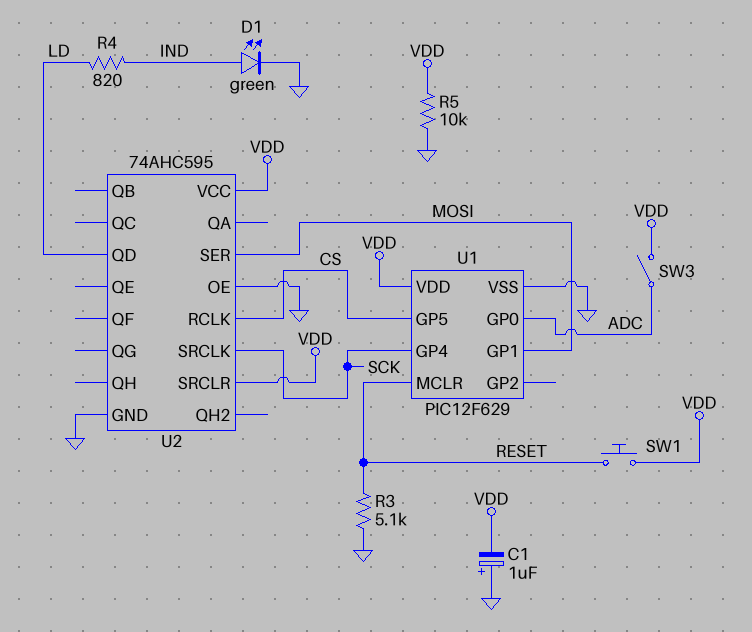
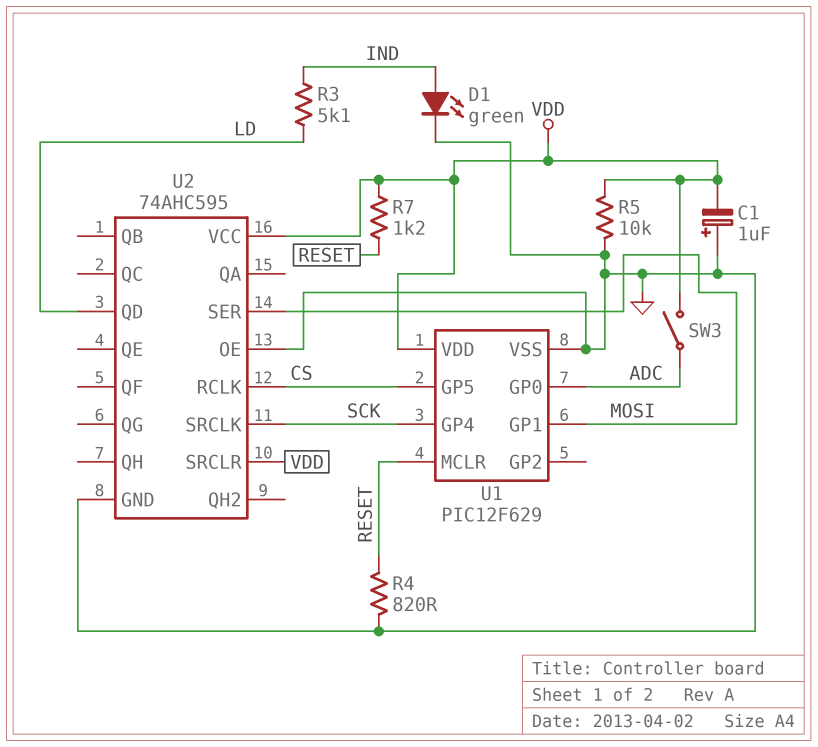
R3: 5.1k (GND, RESET) -> 5.1k (IND, LD)
R4: 820 (IND, LD) -> 820 (GND, RESET)
R7: none -> 1.2k (RESET, VDD)
SW1: button (RESET, VDD) -> none

